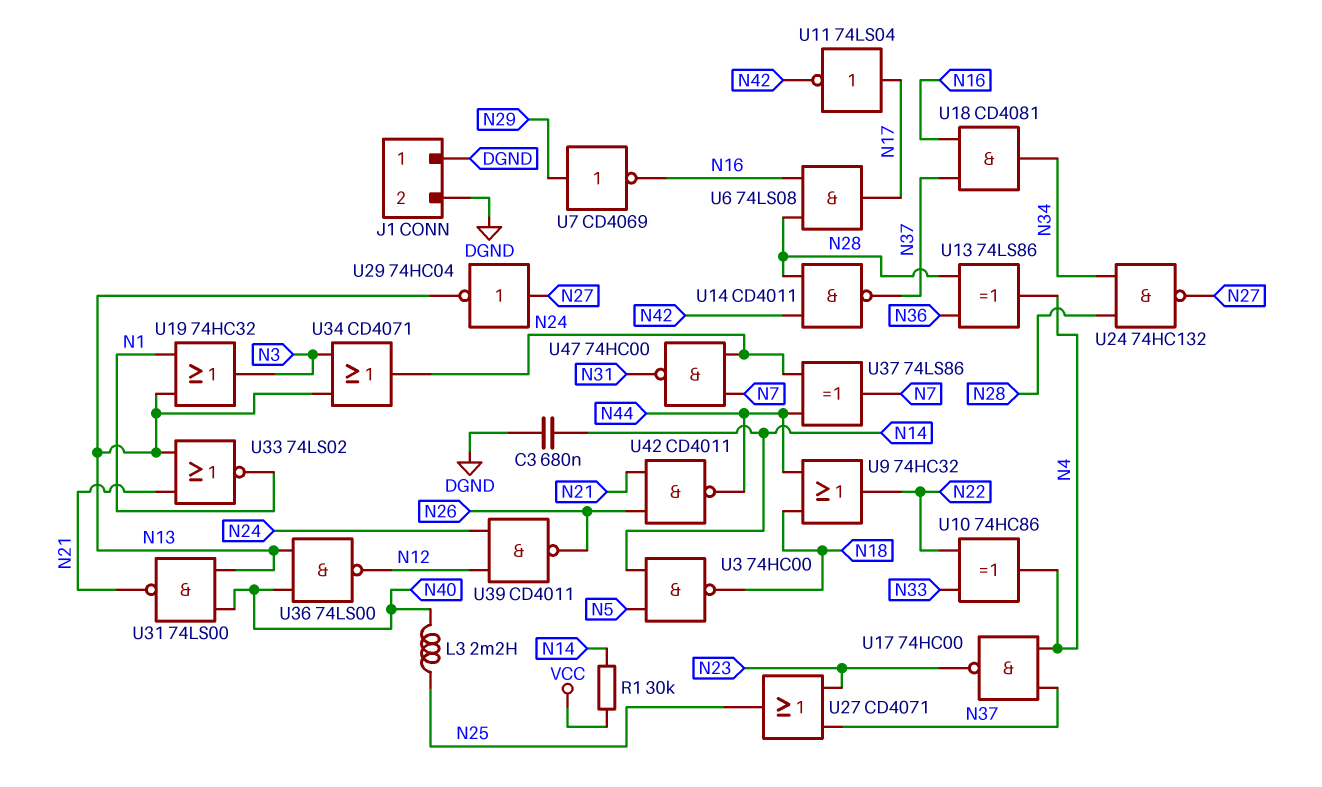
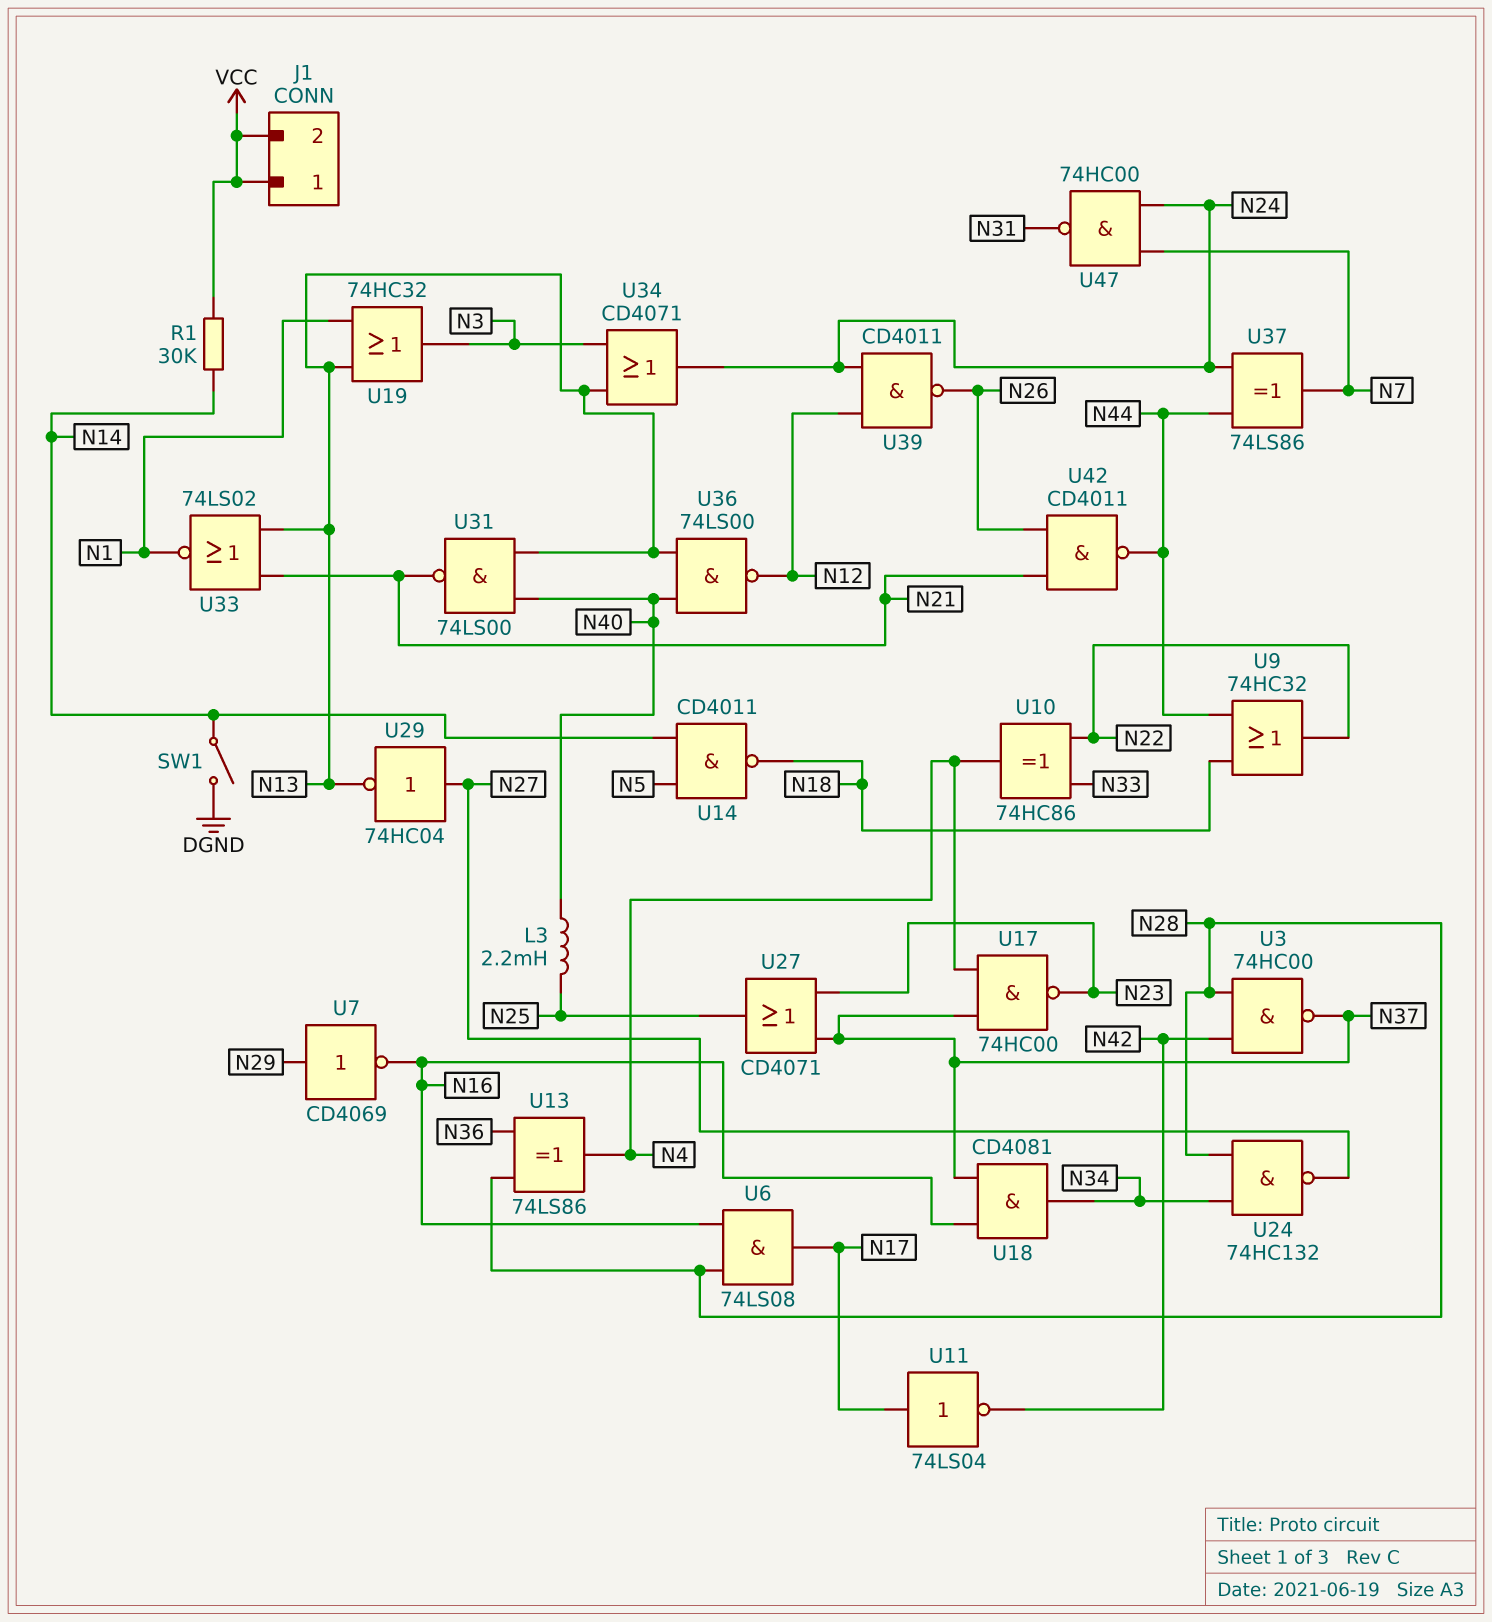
C3: 680nF (DGND, N14) -> none
J1 pin 1: DGND -> VCC
J1 pin 2: DGND -> VCC
SW1: none -> switch (DGND, N14)
U3: NAND 74HC00 (in N5, in N14, out N18) -> NAND 74HC00 (in N28, in N42, out N37)
U14: NAND CD4011 (in N28, in N42, out N37) -> NAND CD4011 (in N5, in N14, out N18)

